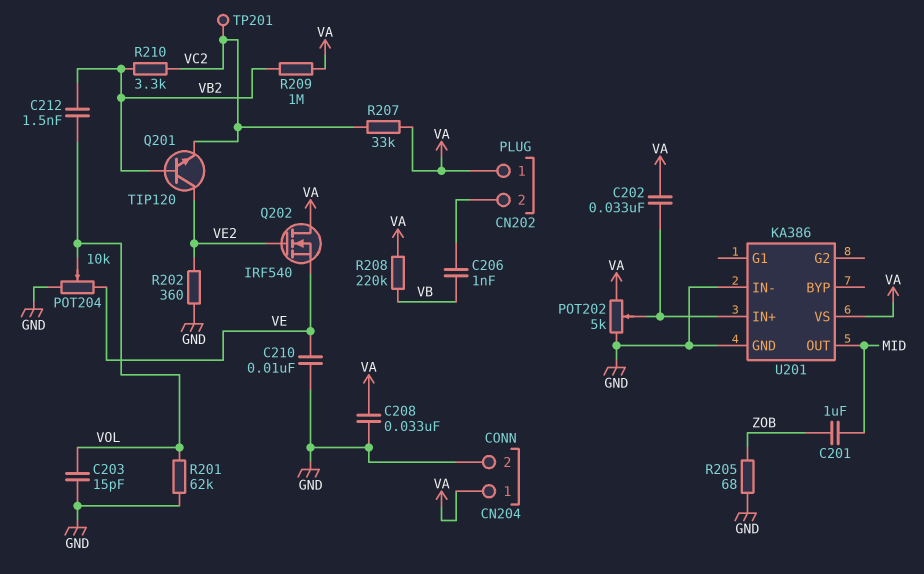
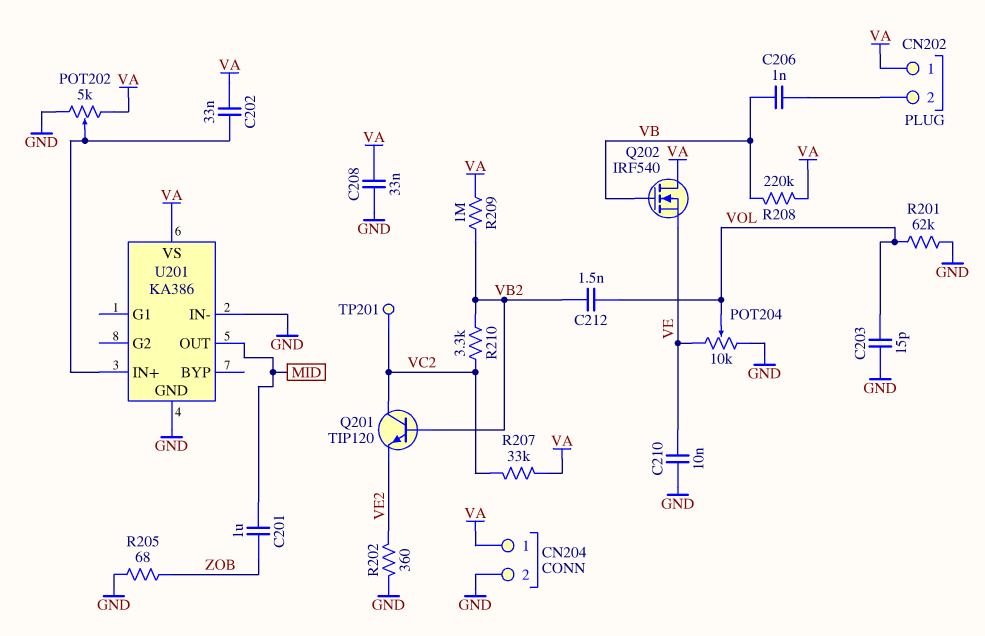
Q201: NPN TIP120 (B VB2, C VE2, E VC2) -> NPN TIP120 (B VB2, C VC2, E VE2)
Q202: NMOS IRF540 (G VE2, D VA, S VE) -> NMOS IRF540 (G VB, D VA, S VE)

